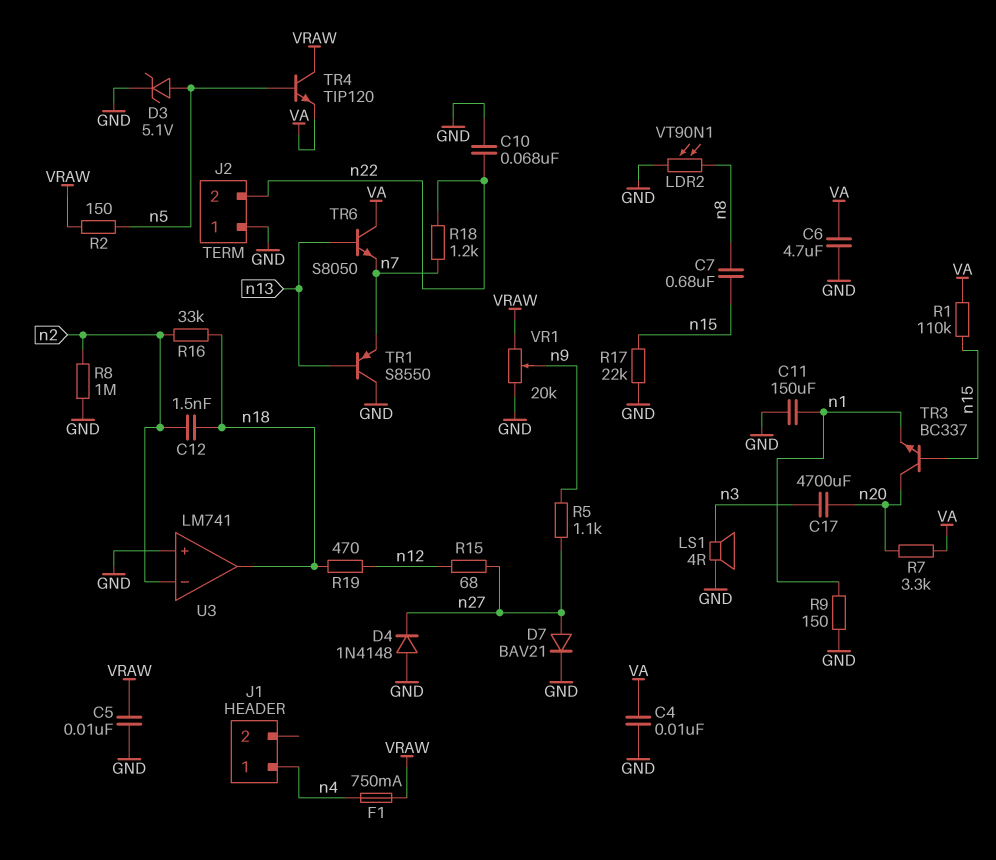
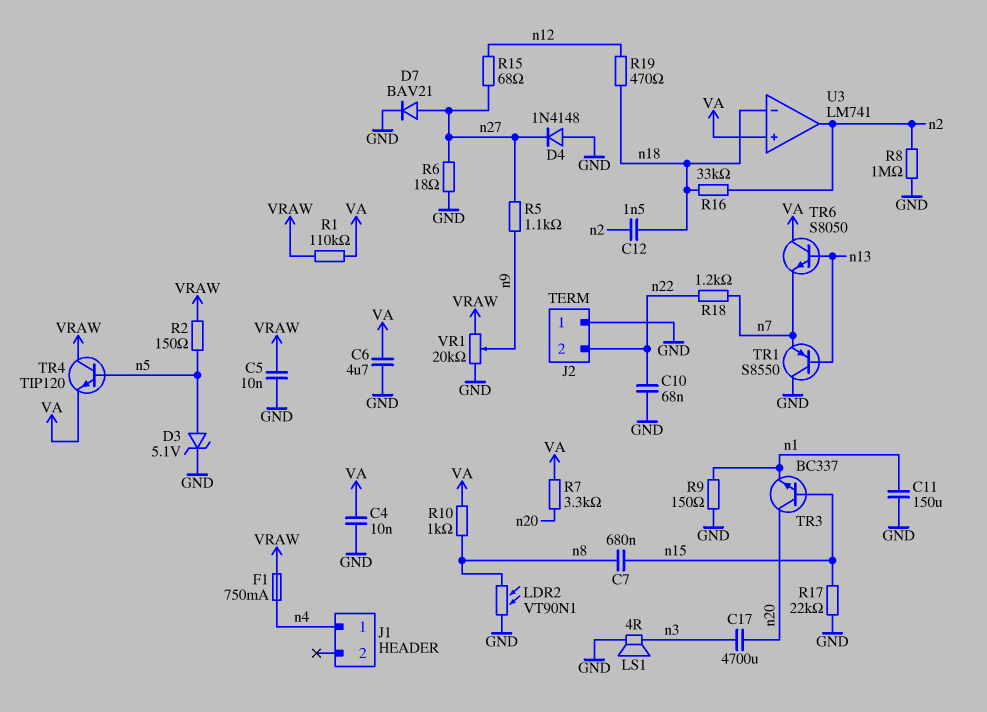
R1: 110k (VA, n15) -> 110k (VA, VRAW)
R6: none -> 18 (GND, n27)
R10: none -> 1k (VA, n8)
U3 pin in+: GND -> VA
U3 pin in-: n2 -> n18
U3 pin out: n18 -> n2

